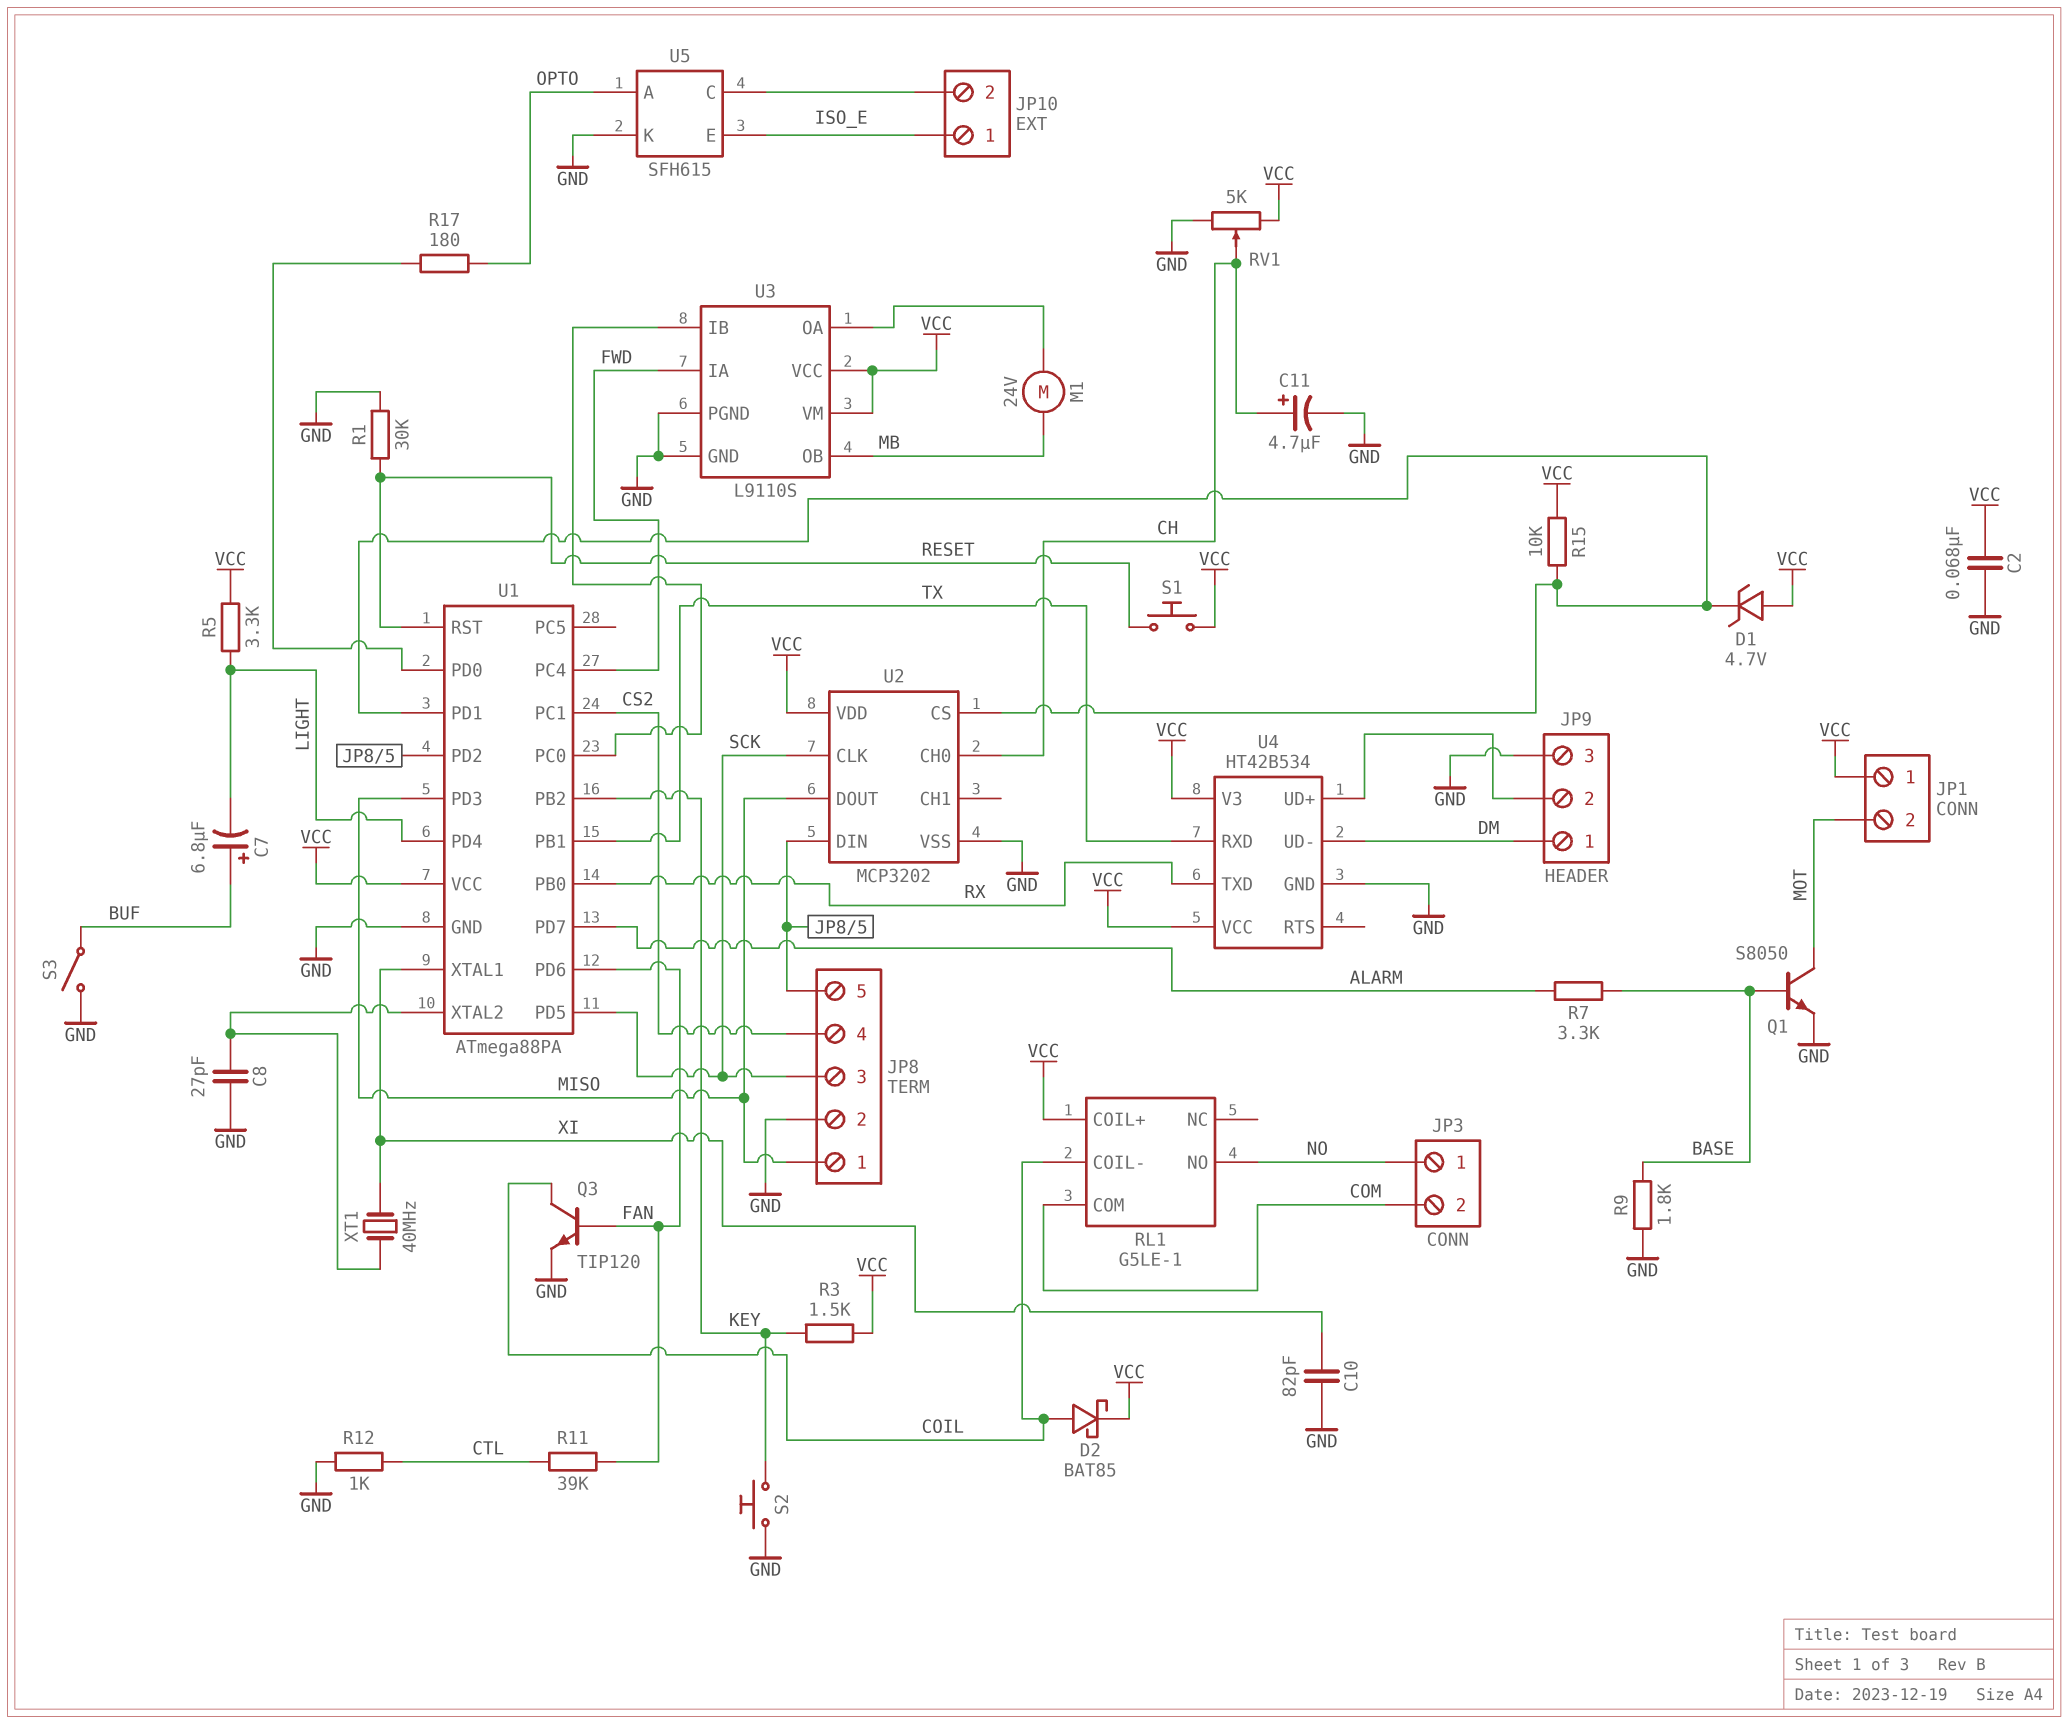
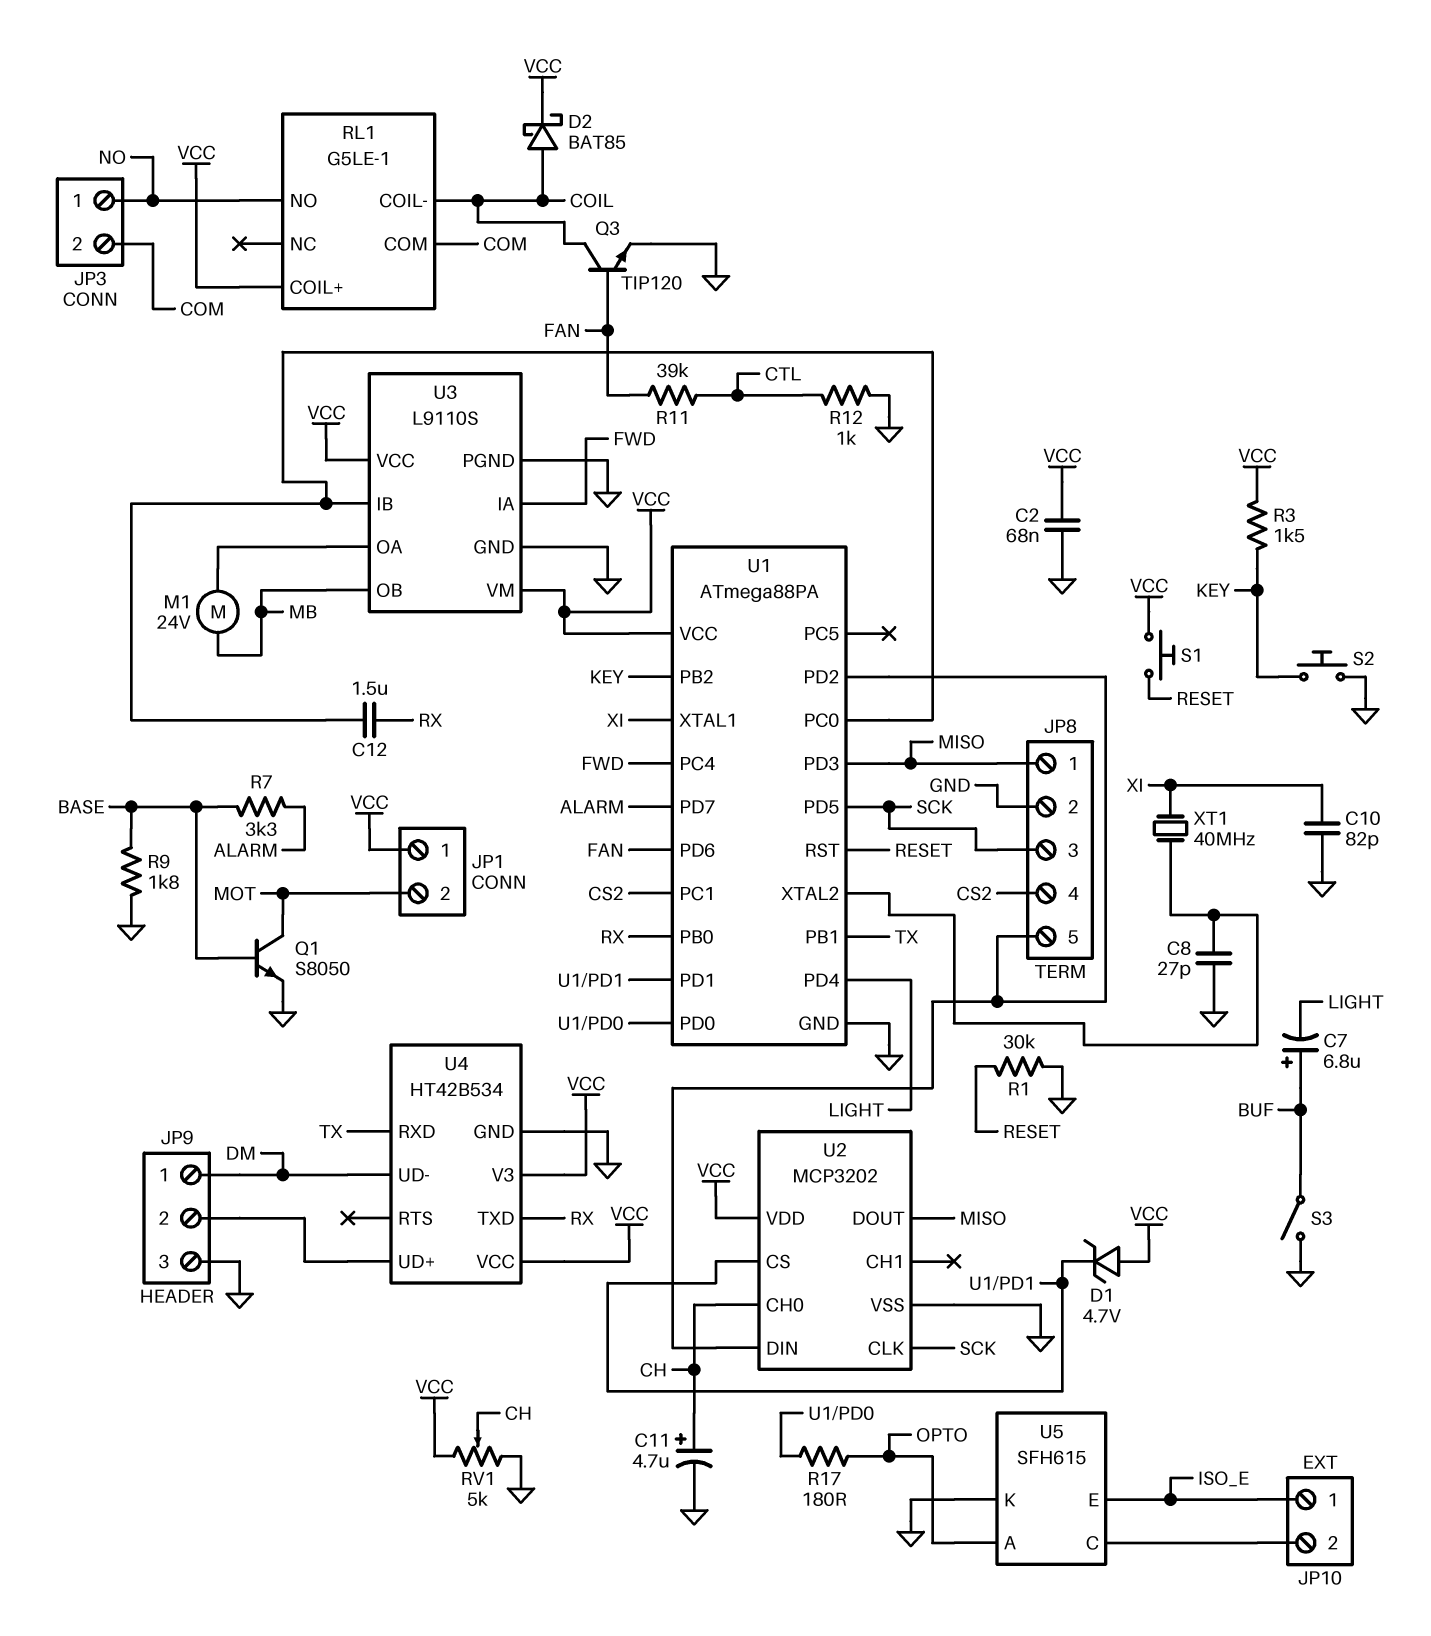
C12: none -> 1.5uF (RX, U1/PC0)
R5: 3.3k (LIGHT, VCC) -> none
R15: 10k (U1/PD1, VCC) -> none

